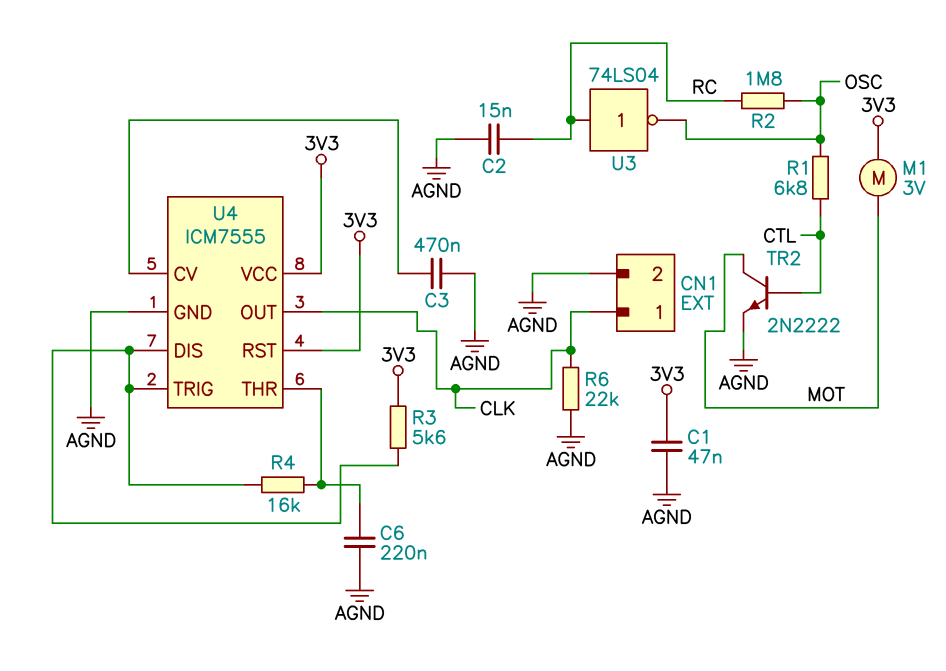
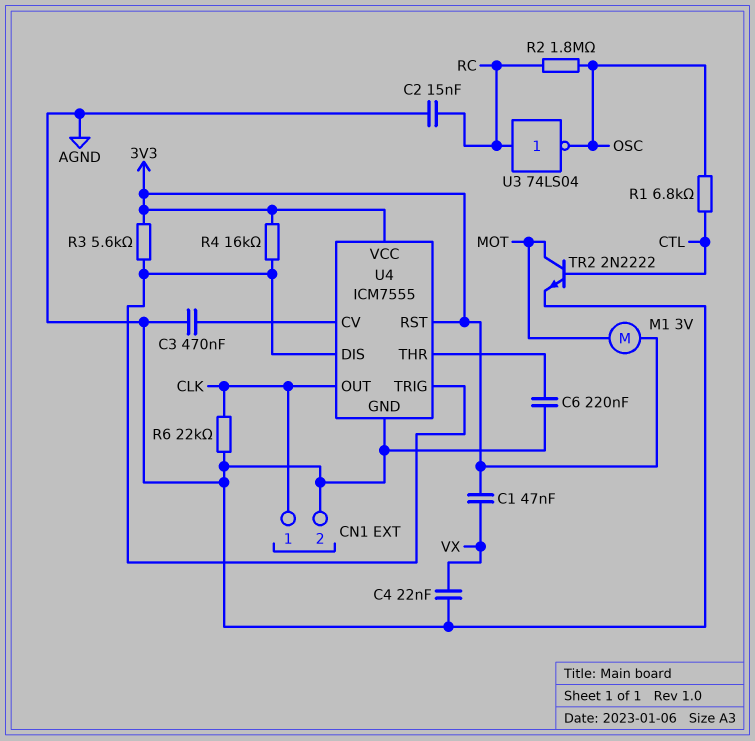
C1: 47nF (3V3, AGND) -> 47nF (3V3, VX)
C4: none -> 22nF (AGND, VX)
R4: 16k (U4/DIS, U4/THR) -> 16k (3V3, U4/DIS)

